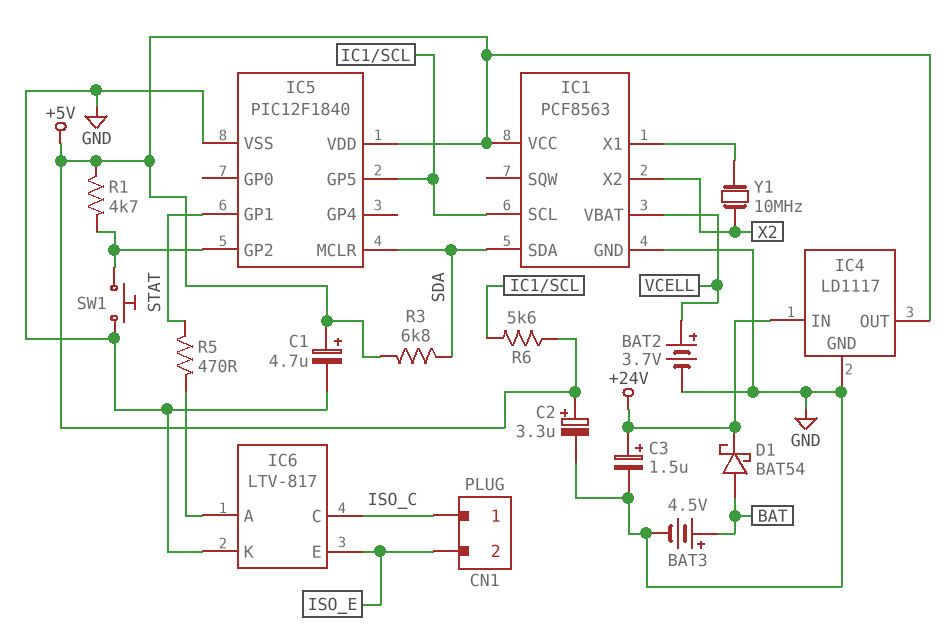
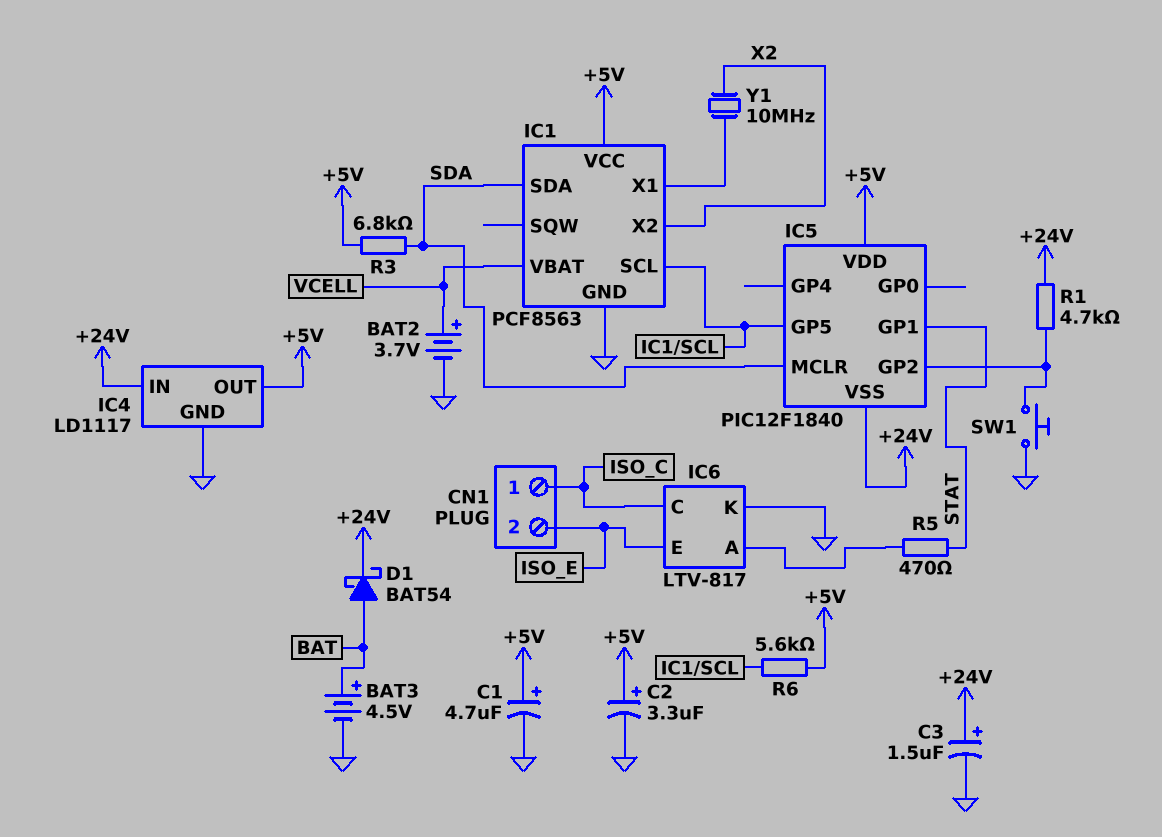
IC5 pin VSS: GND -> +24V
R1: 4.7k (+5V, IC5/GP2) -> 4.7k (+24V, IC5/GP2)

